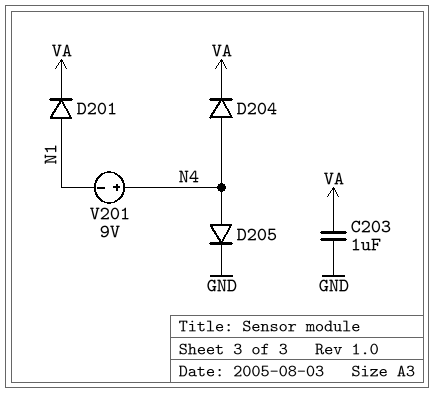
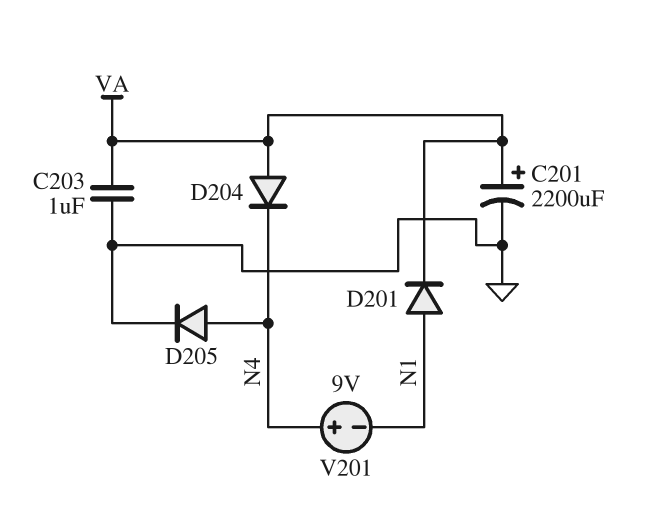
C201: none -> 2200uF (plus VA, minus GND)
D204: diode (A N4, K VA) -> diode (A VA, K N4)

